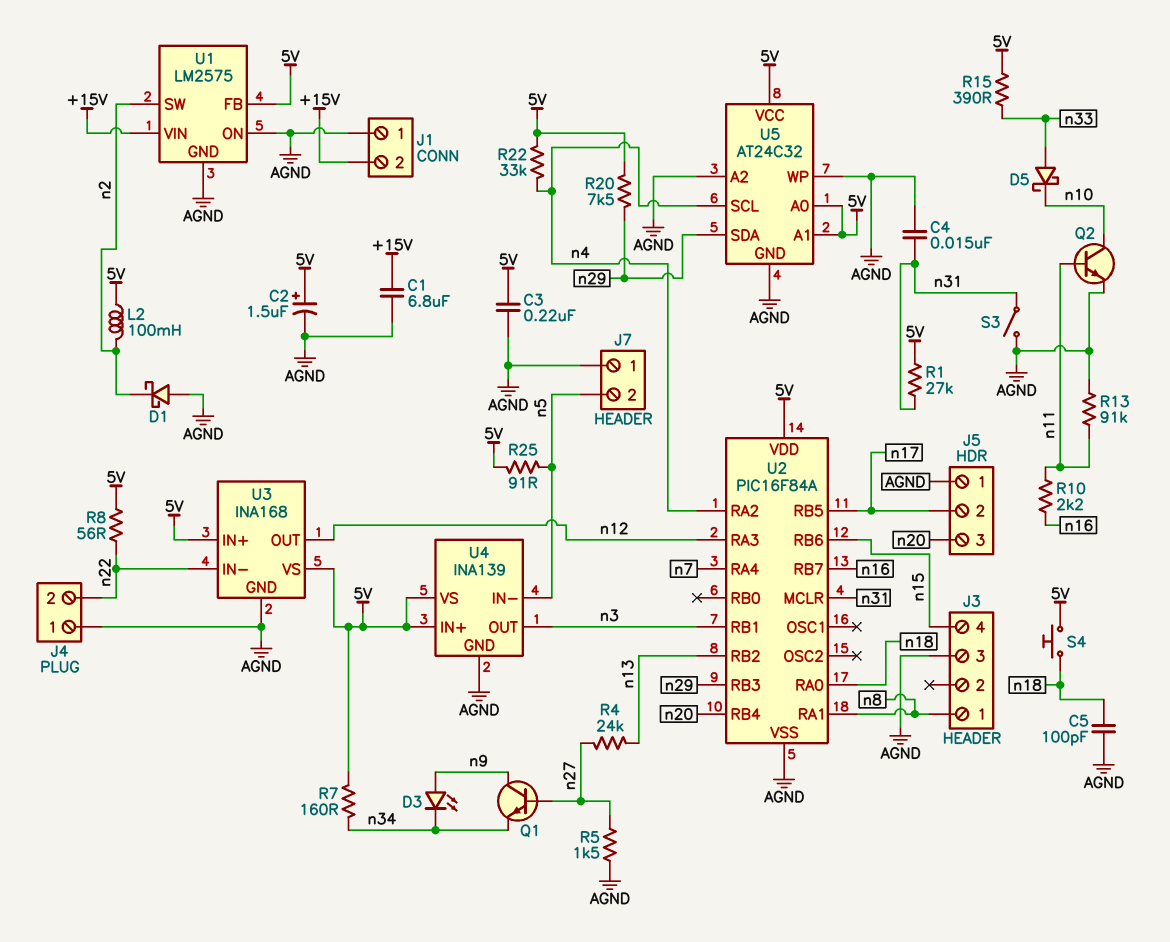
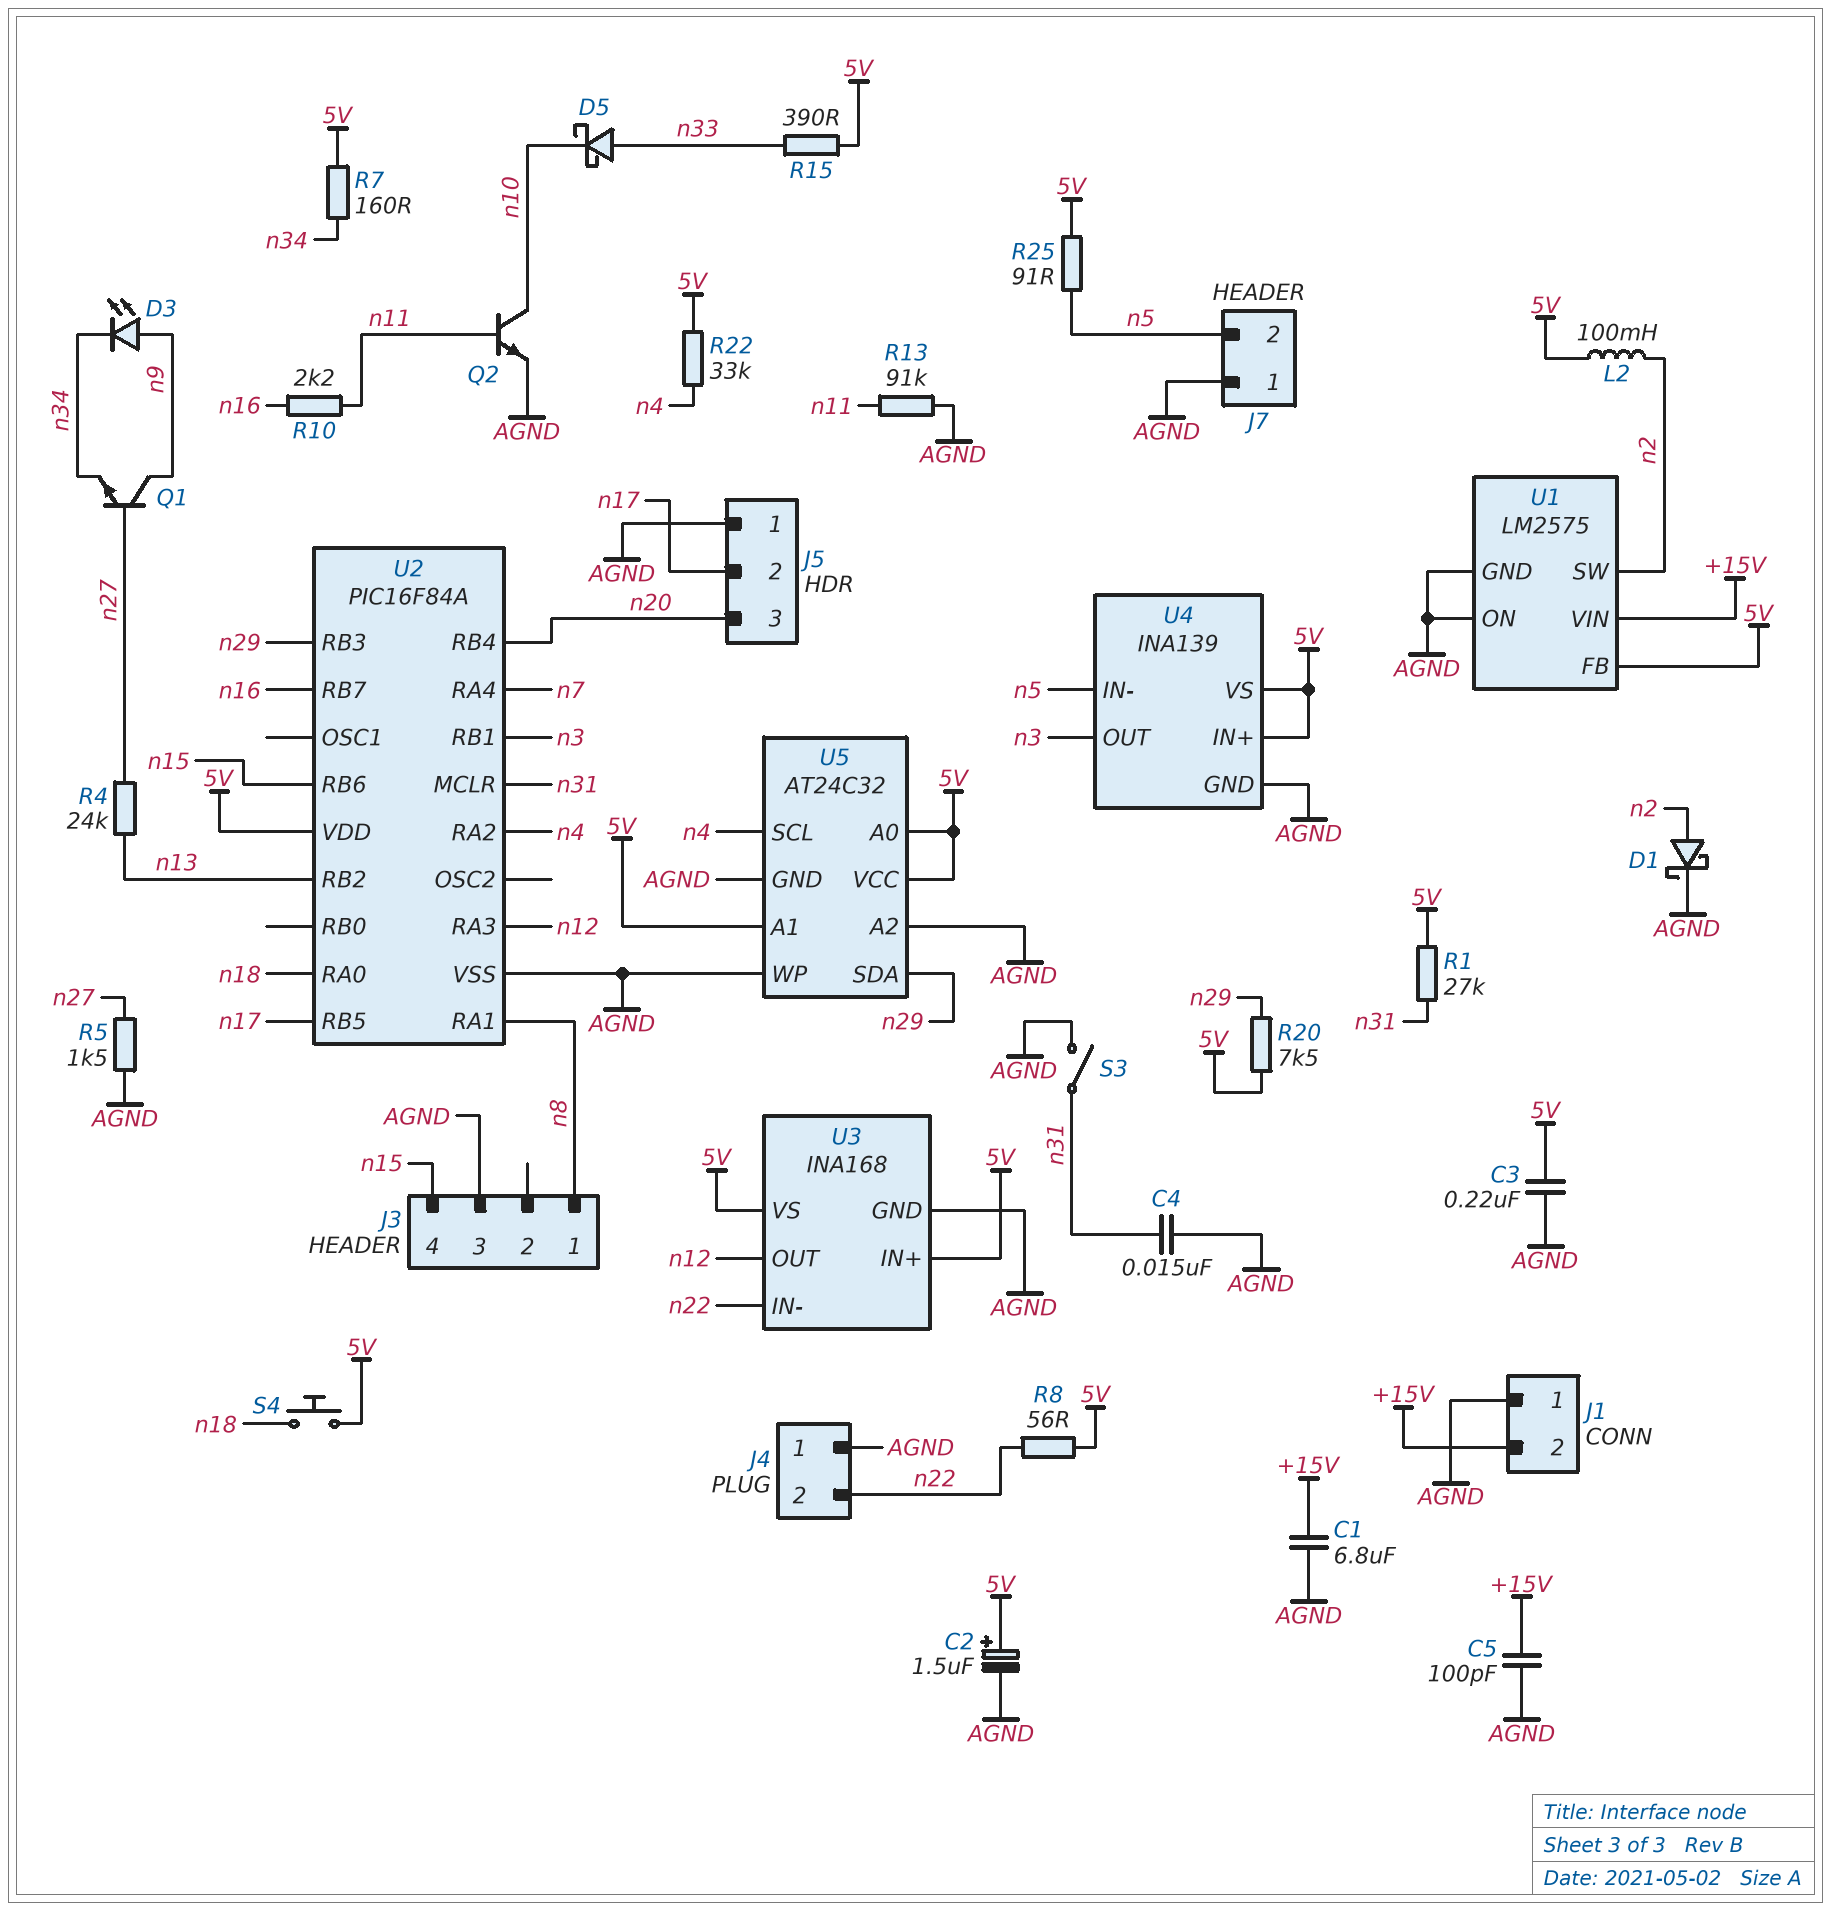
C5: 100pF (AGND, n18) -> 100pF (+15V, AGND)
D1: schottky (A AGND, K n2) -> schottky (A n2, K AGND)

